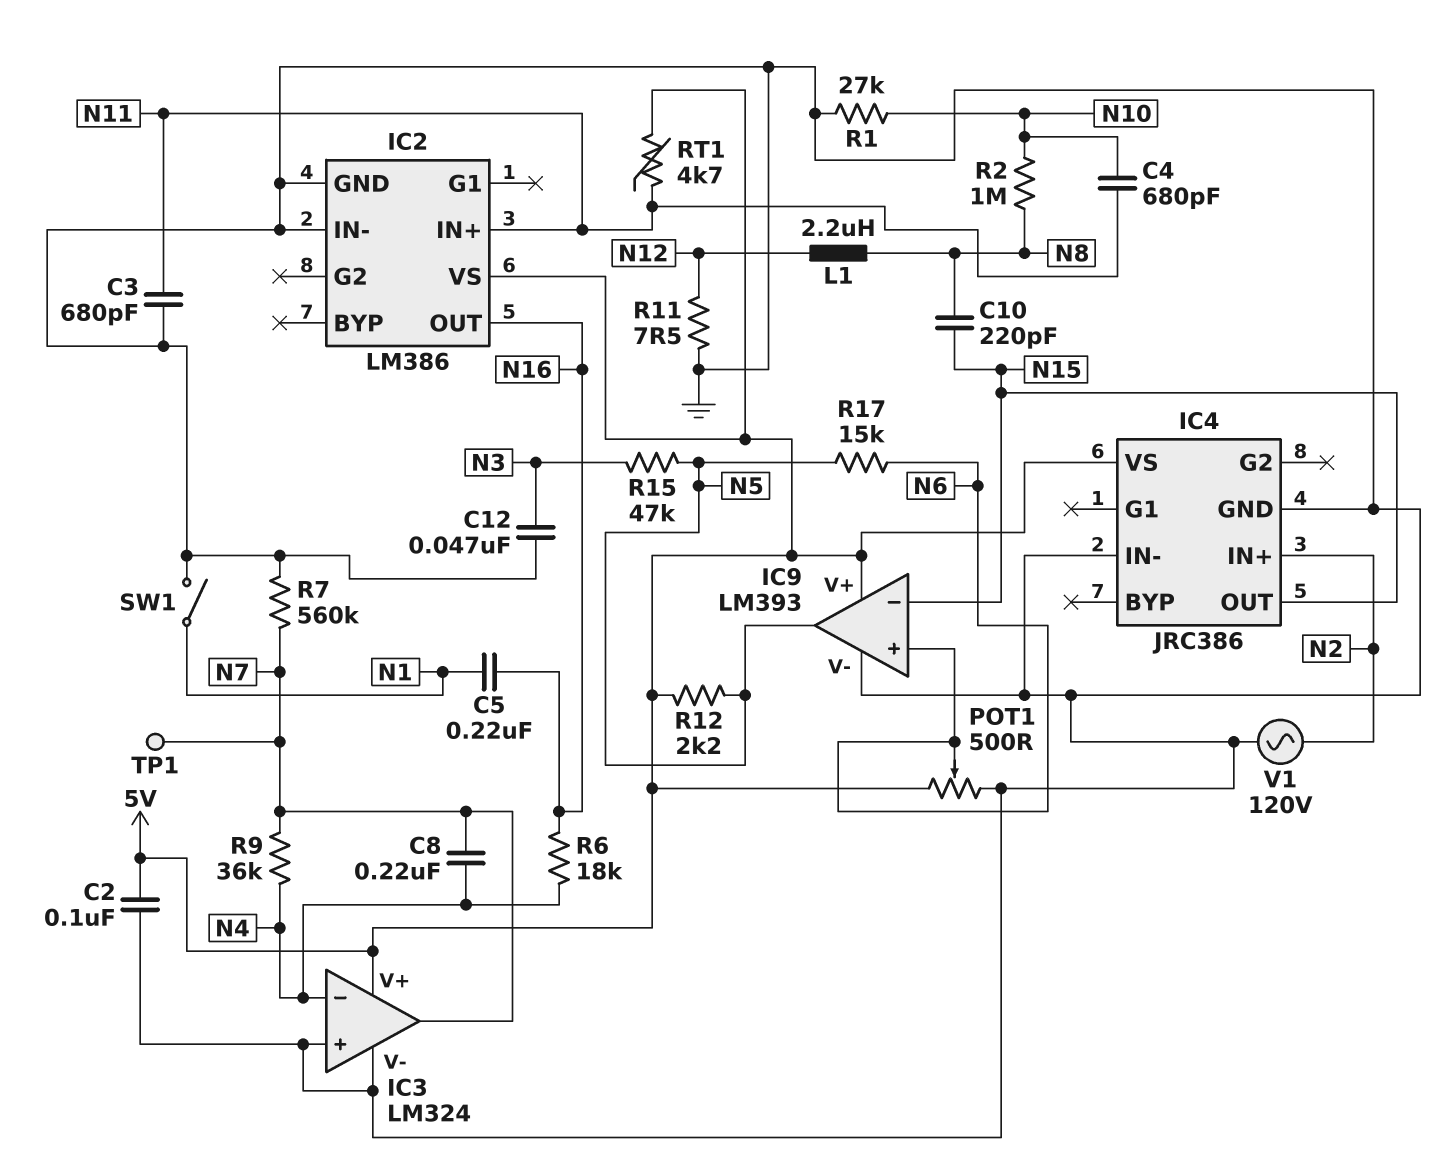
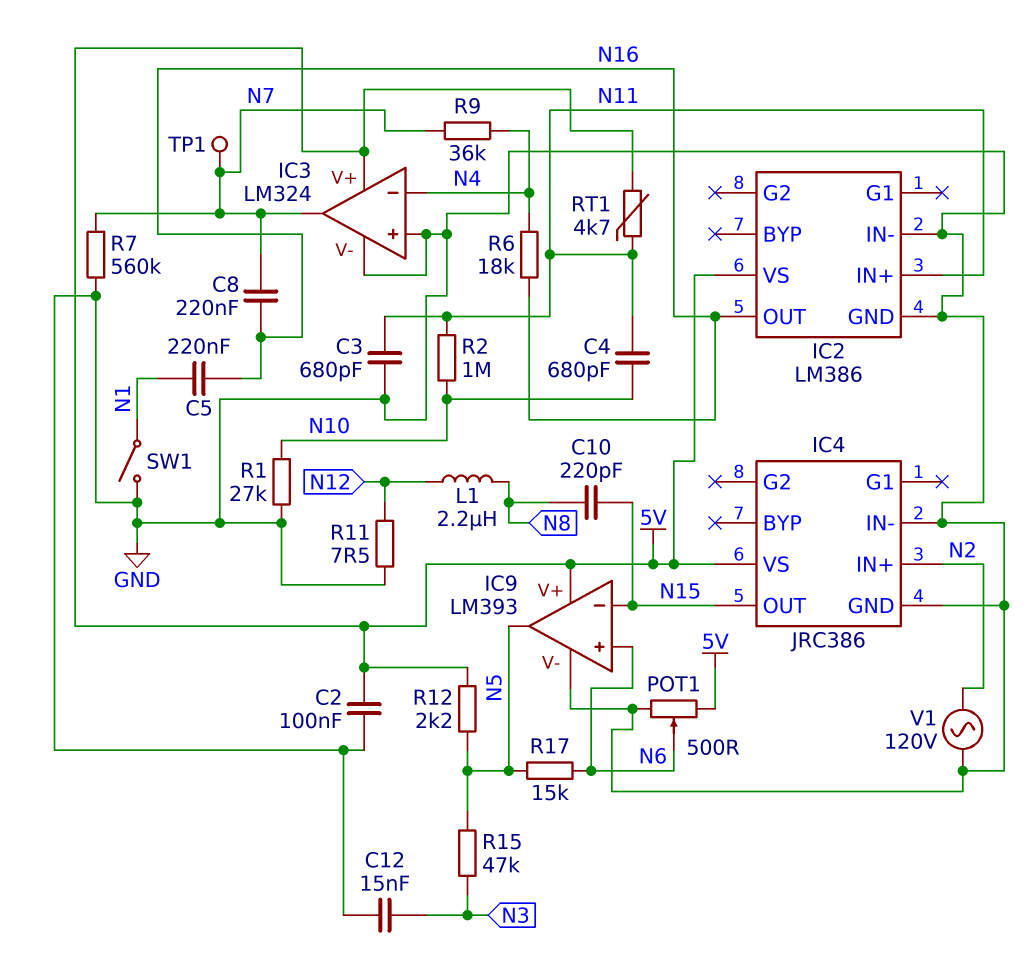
C8: 220nF (N4, N7) -> 220nF (N7, N16)
C12: 47nF (GND, N3) -> 15nF (GND, N3)
R2: 1M (N8, N10) -> 1M (N10, N11)

